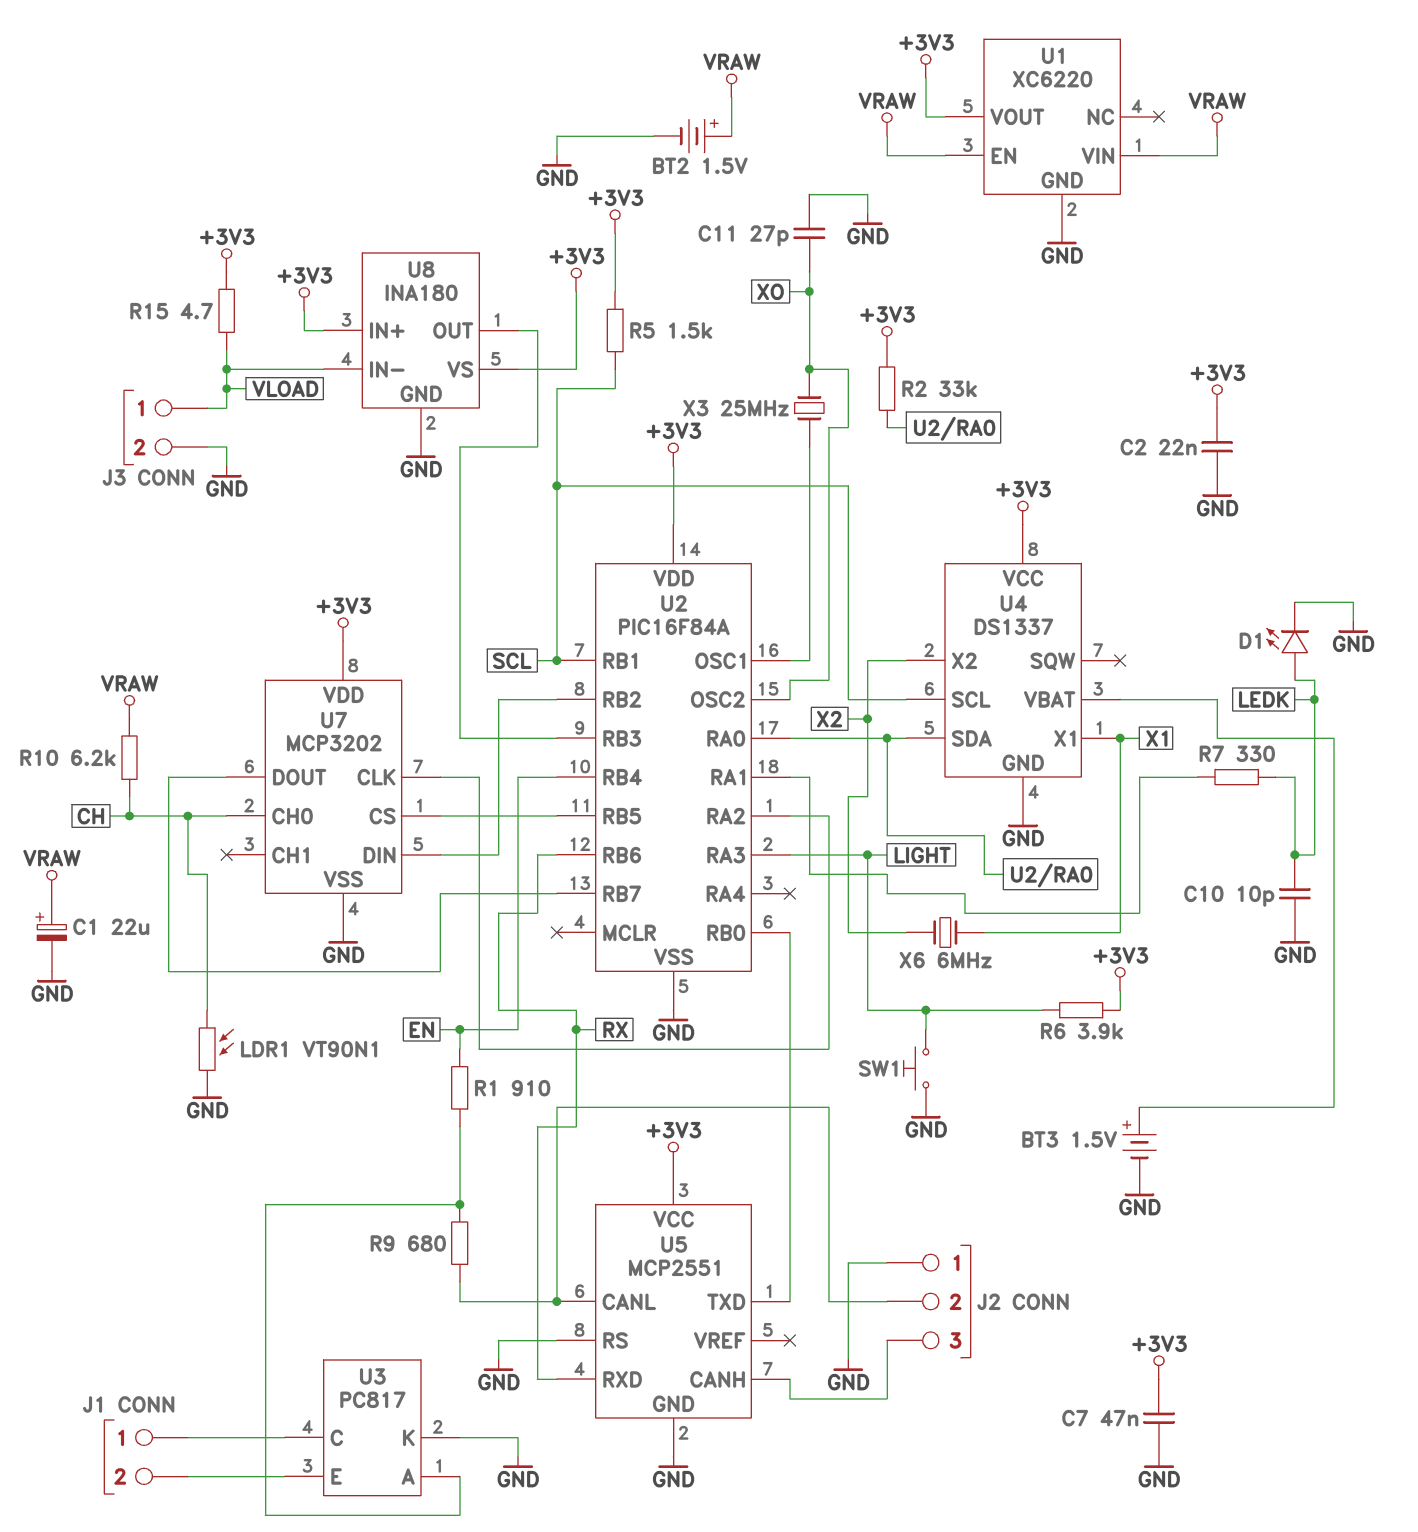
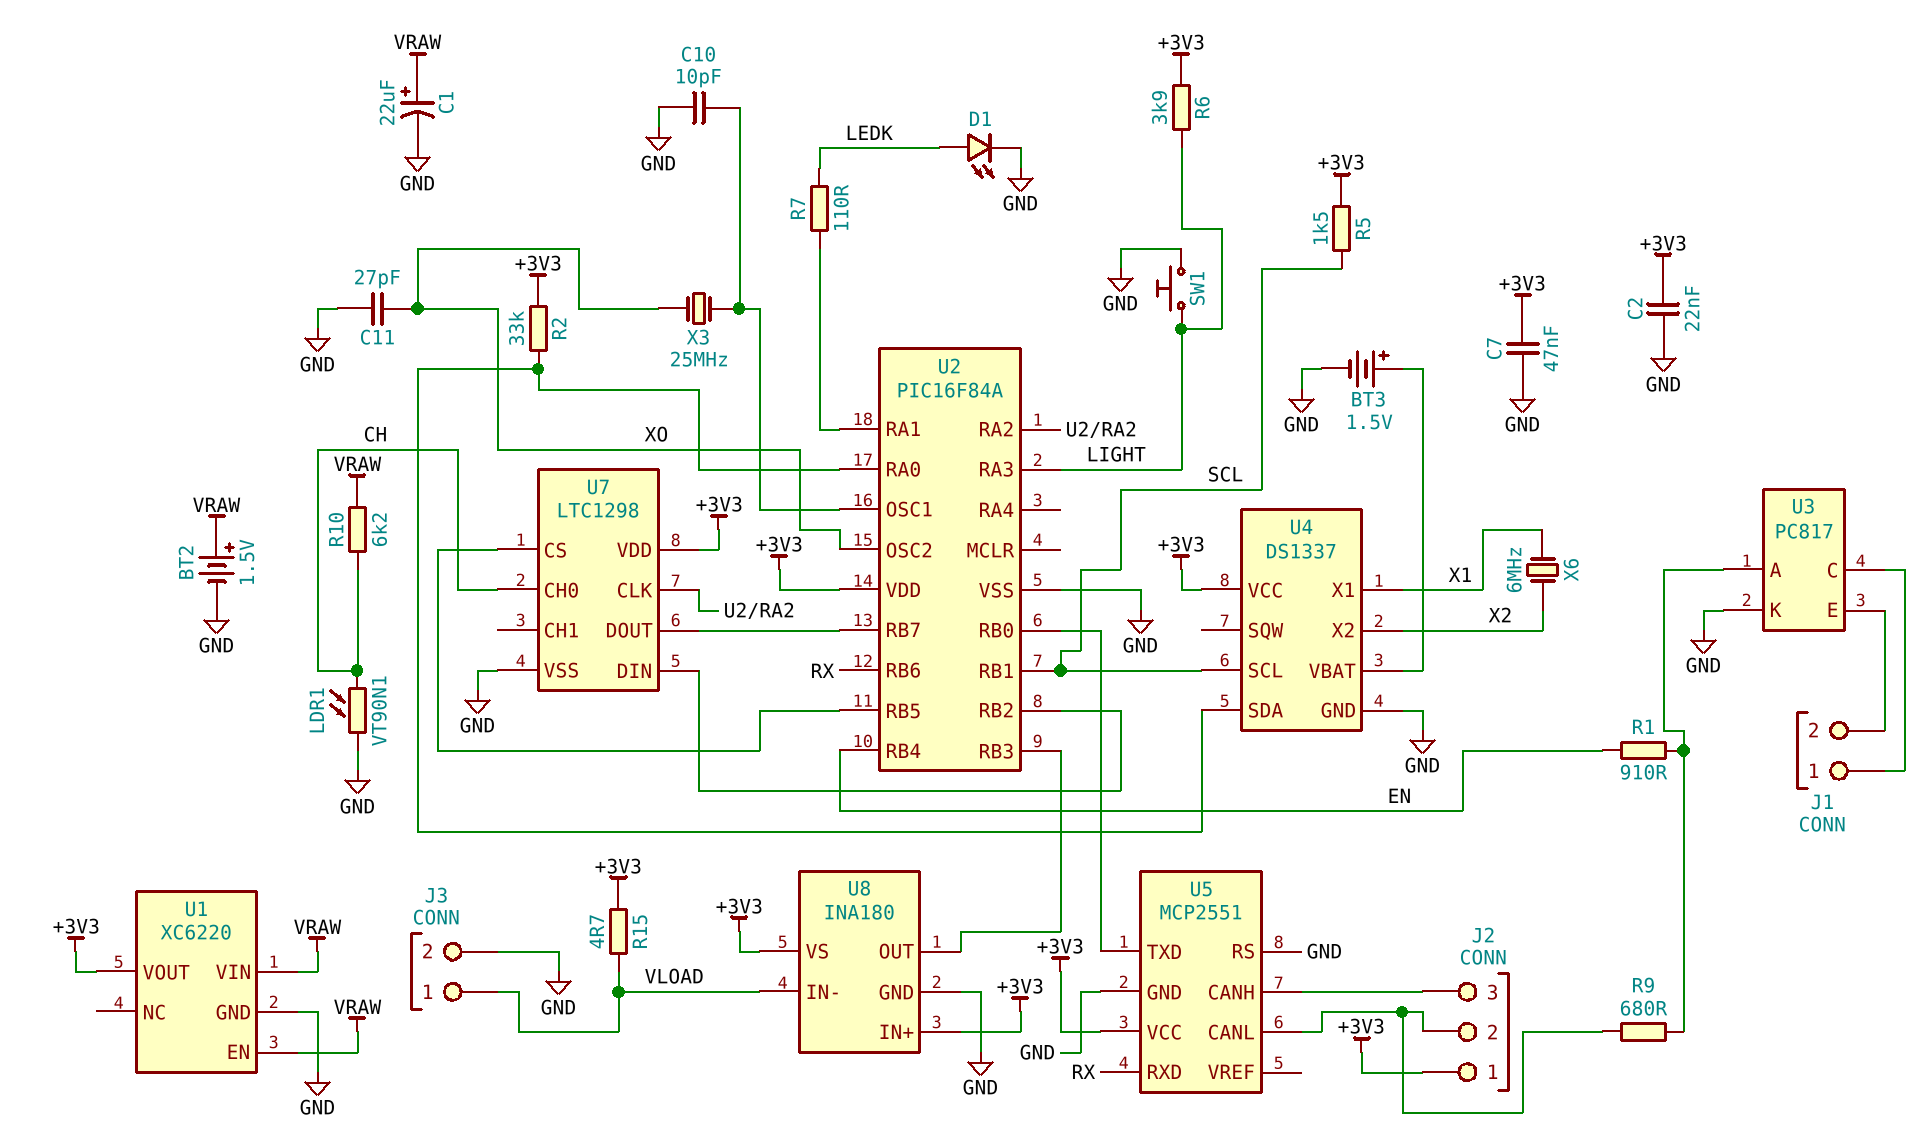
C10: 10pF (GND, LEDK) -> 10pF (GND, U2/OSC1)
J2 pin 1: GND -> +3V3
R7: 330 (LEDK, U2/RA1) -> 110 (LEDK, U2/RA1)
U7: MCP3202 -> LTC1298

